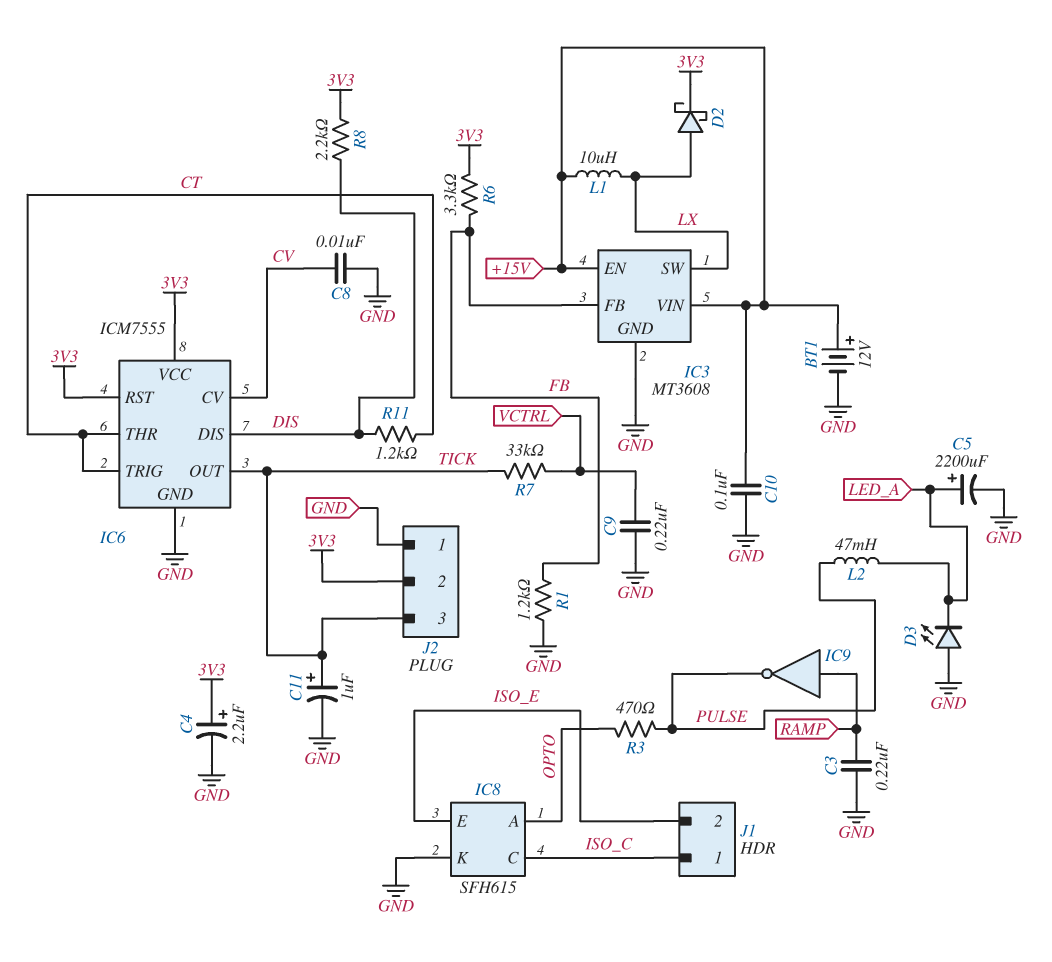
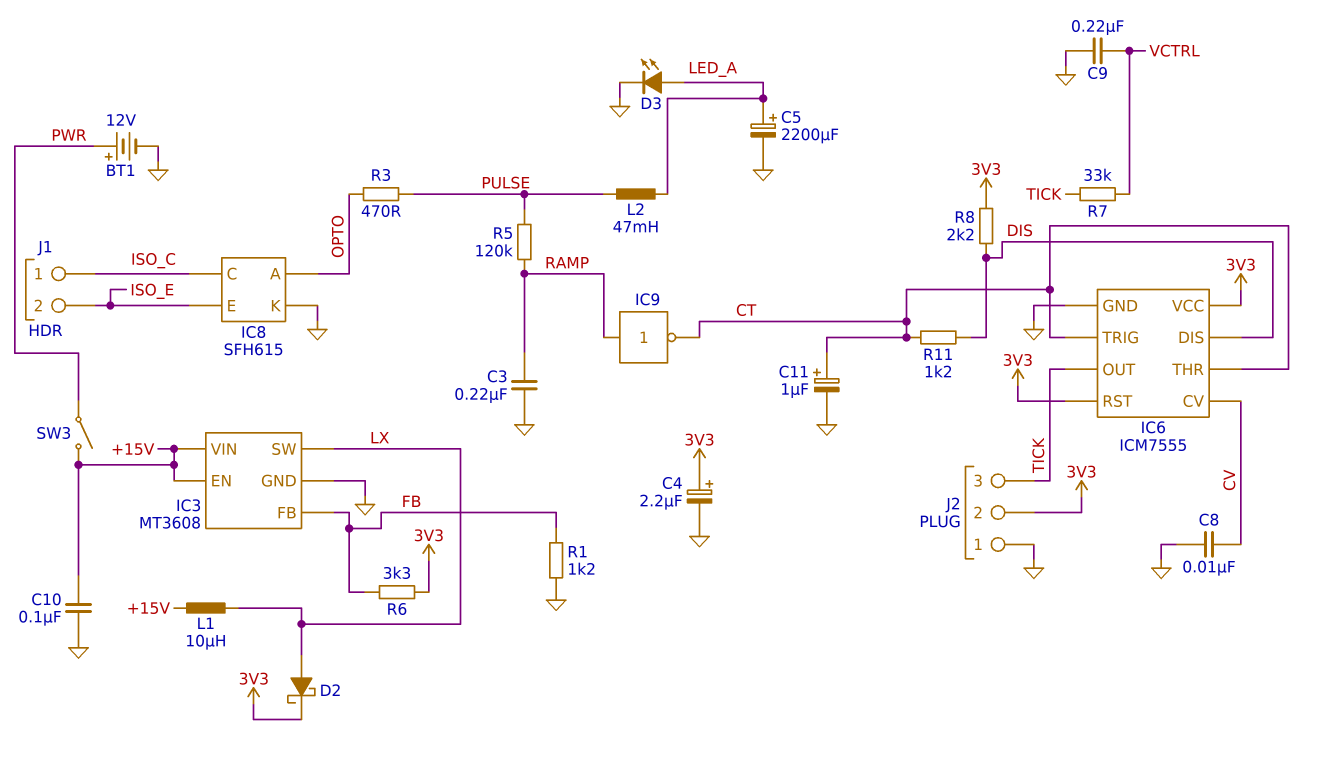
BT1: 12V (plus +15V, minus GND) -> 12V (plus PWR, minus GND)
C11: 1uF (plus TICK, minus GND) -> 1uF (plus CT, minus GND)
D3: LED (A GND, K LED_A) -> LED (A LED_A, K GND)
IC9: NOT (in RAMP, out PULSE) -> NOT (in RAMP, out CT)
R5: none -> 120k (PULSE, RAMP)
SW3: none -> switch (+15V, PWR)

